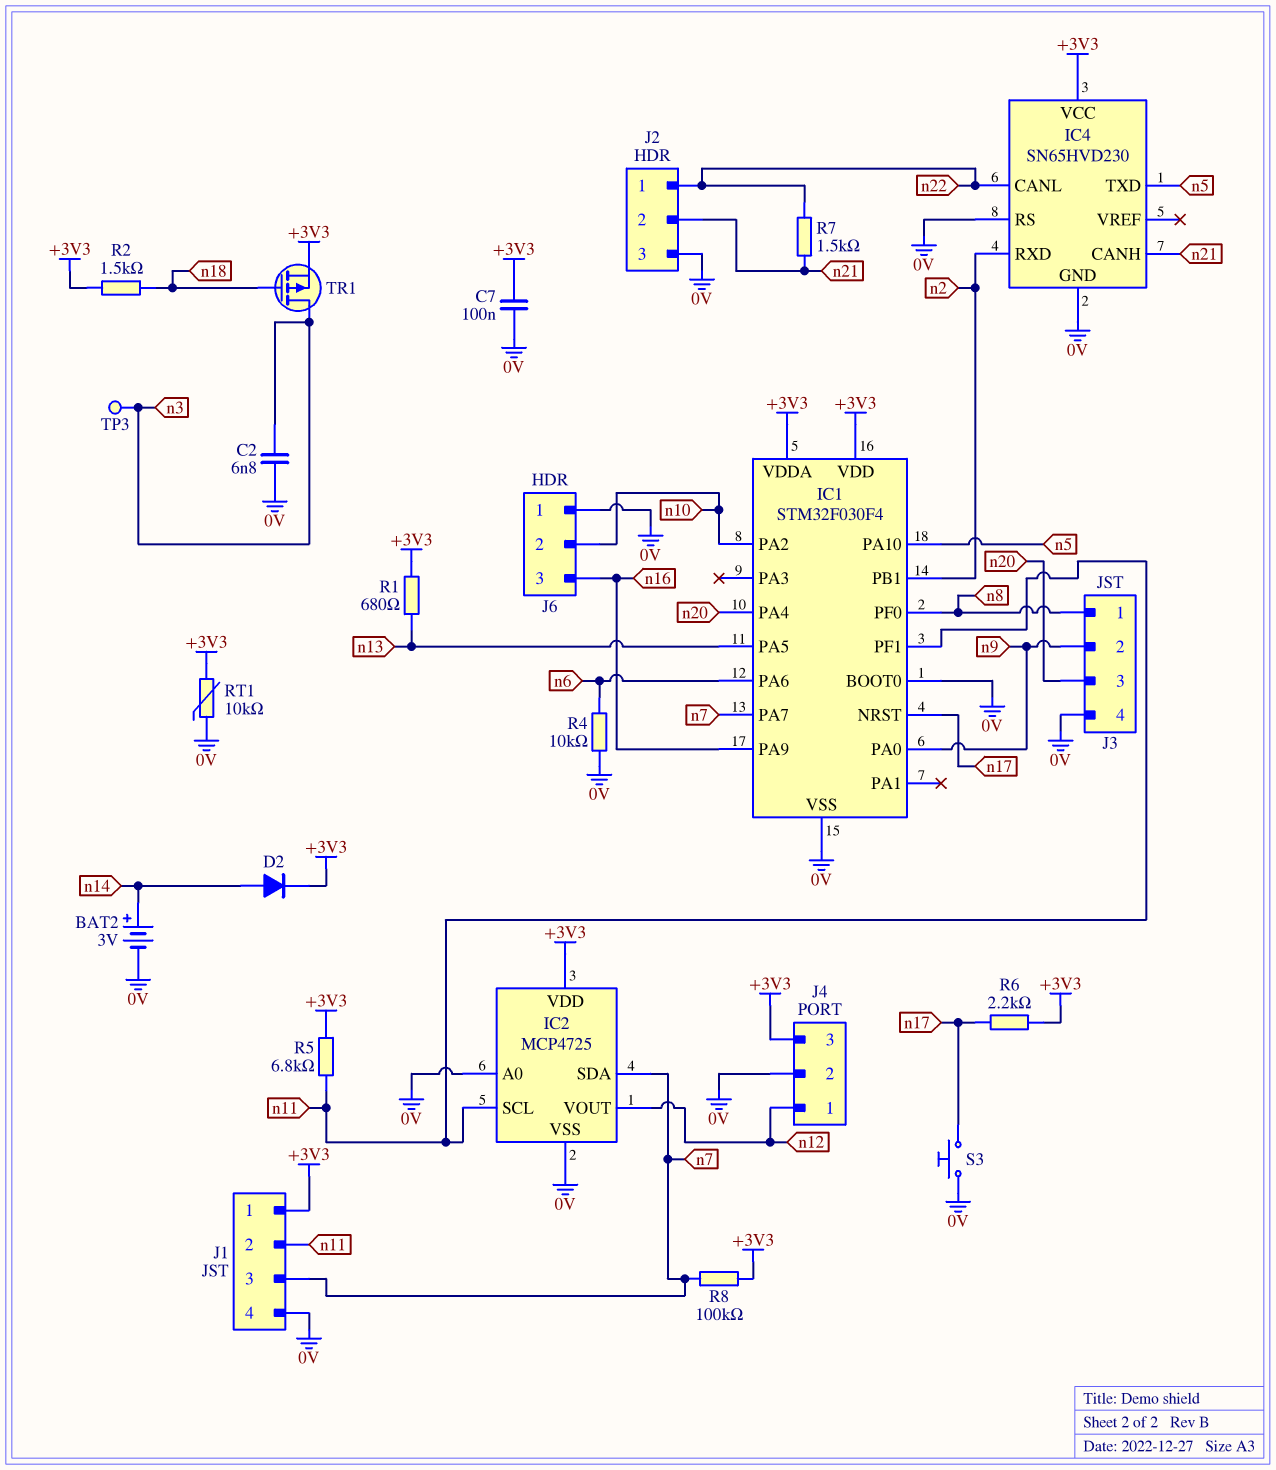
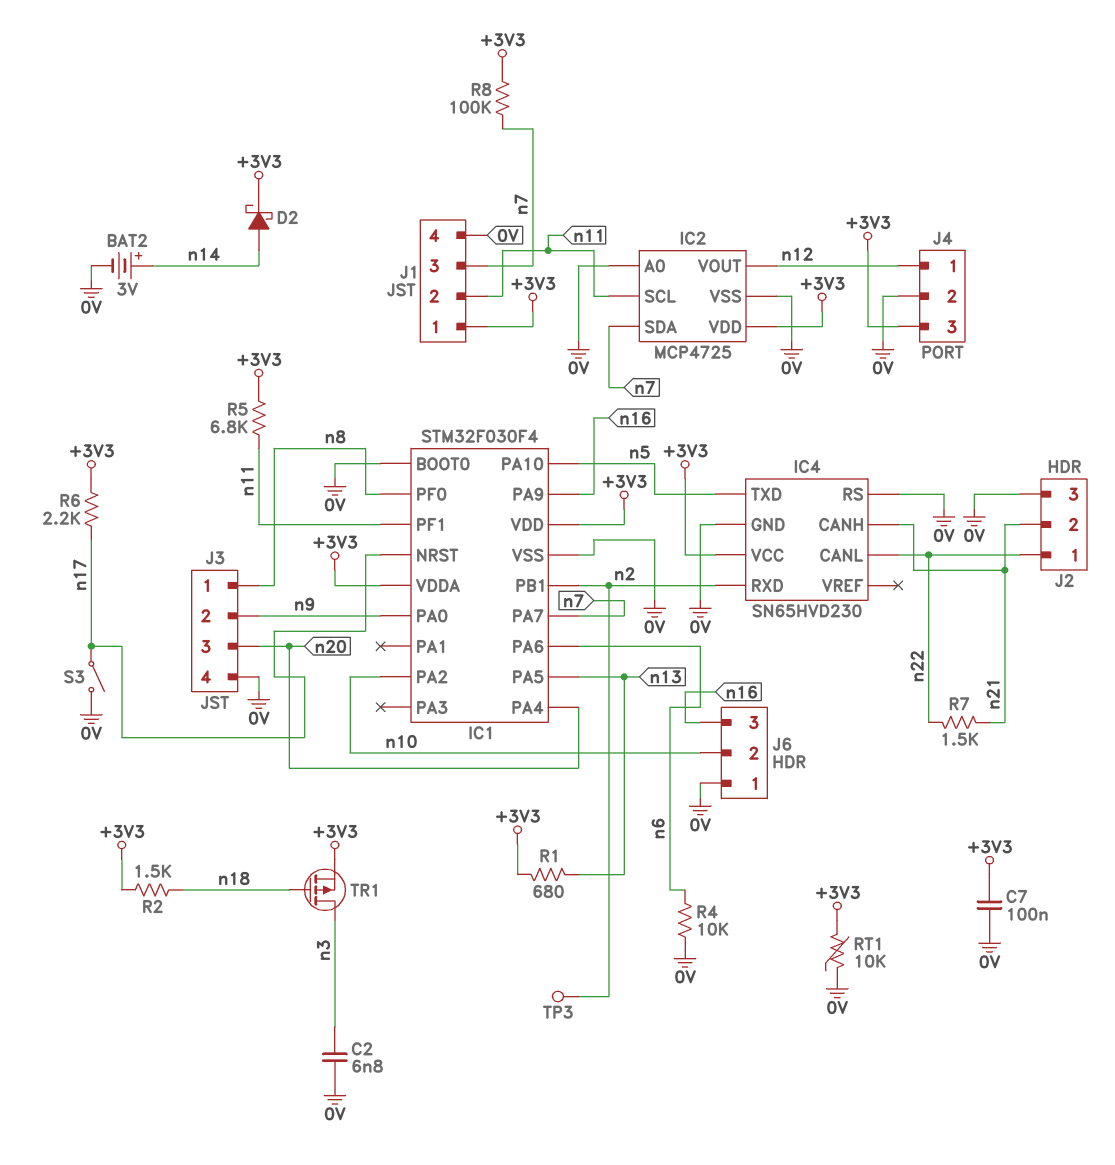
D2: diode (A n14, K +3V3) -> schottky (A n14, K +3V3)
S3: button (0V, n17) -> switch (0V, n17)
TP3: test point (n3) -> test point (n2)

